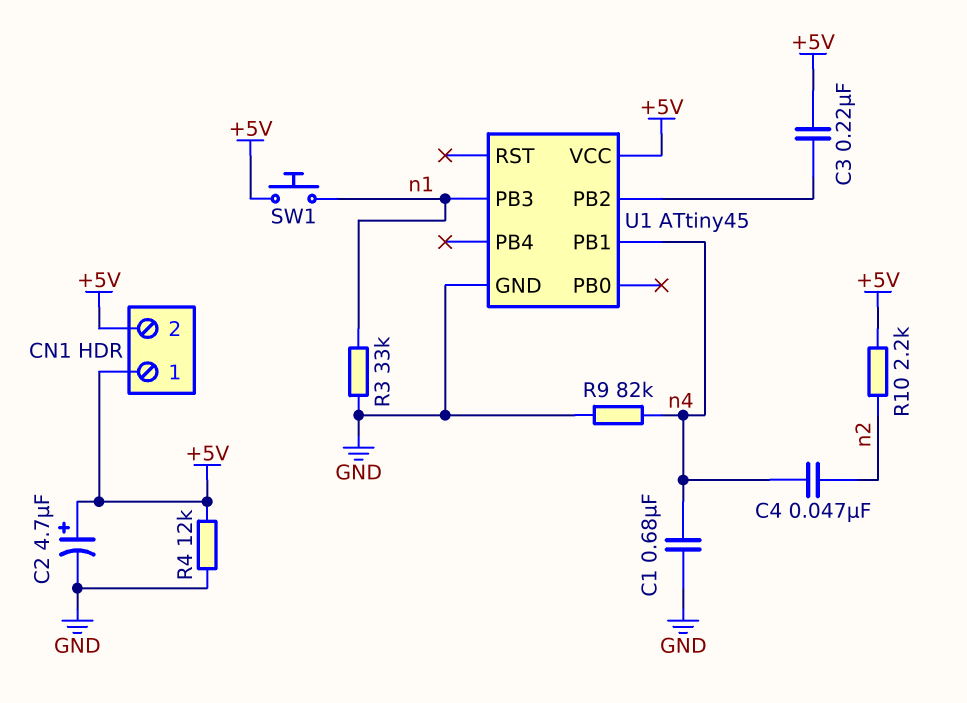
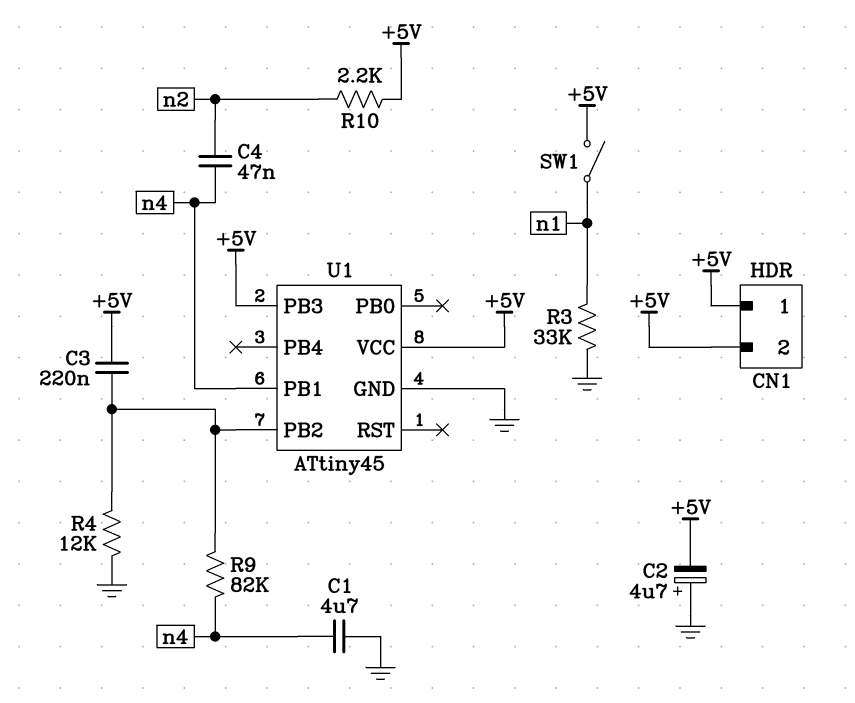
C1: 680nF (GND, n4) -> 4.7uF (GND, n4)
C2: 4.7uF (plus +5V, minus GND) -> 4.7uF (plus GND, minus +5V)
R4: 12k (+5V, GND) -> 12k (GND, U1/PB2)
R9: 82k (GND, n4) -> 82k (U1/PB2, n4)
SW1: button (+5V, n1) -> switch (+5V, n1)
U1 pin PB3: n1 -> +5V

